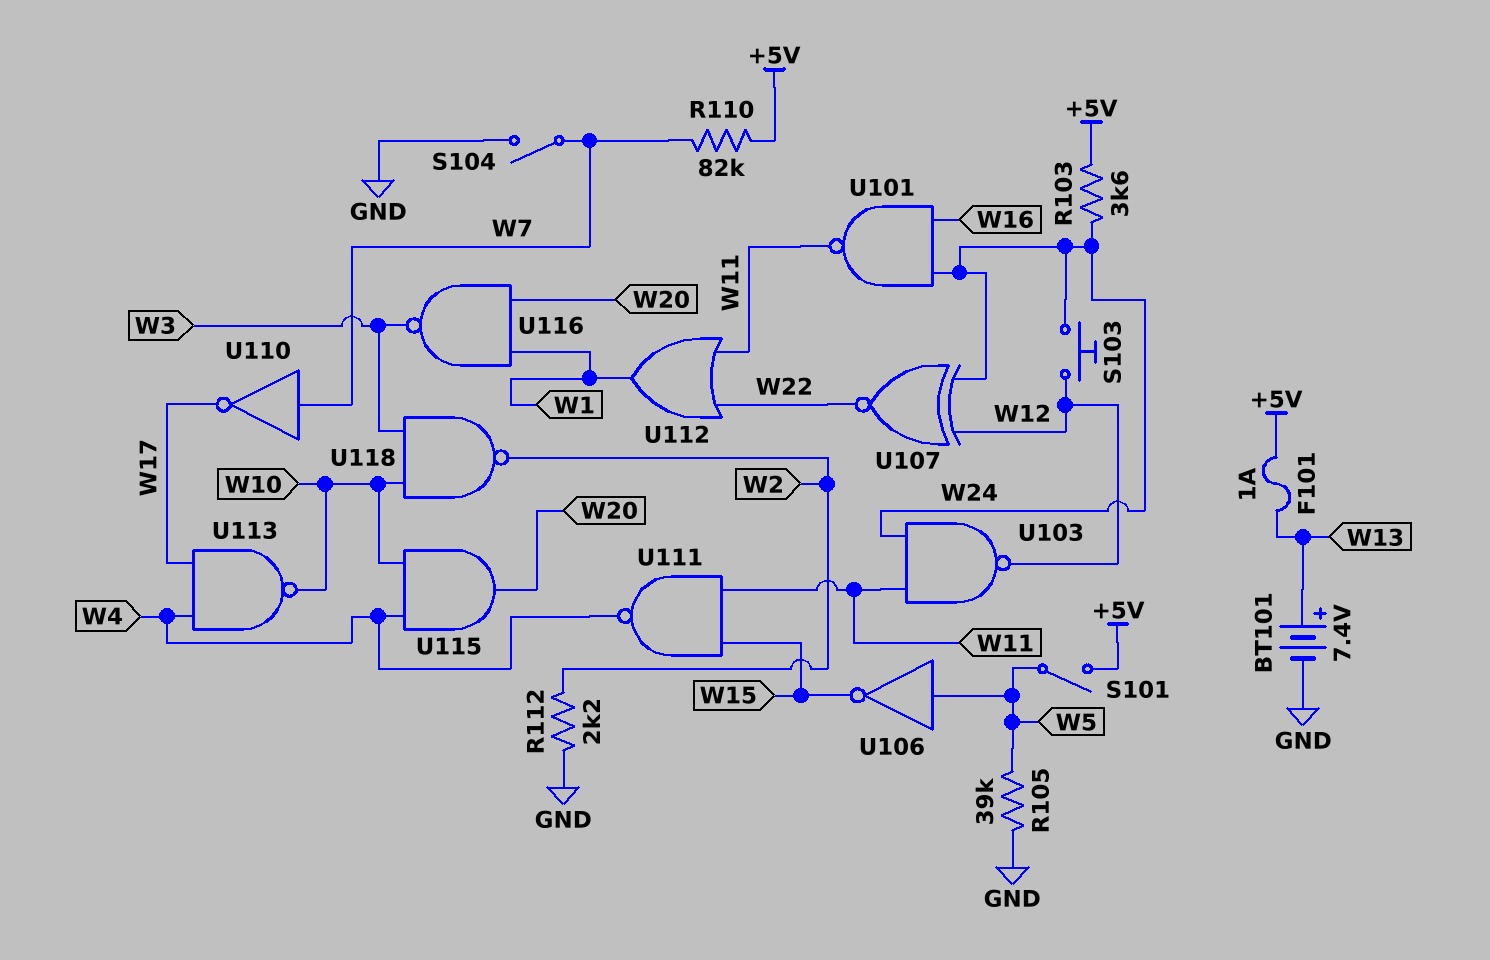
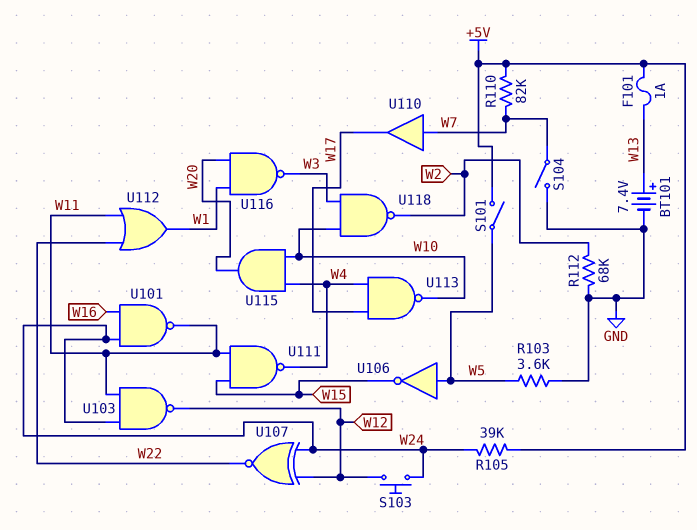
R103: 3.6k (+5V, W24) -> 3.6k (GND, W5)
R105: 39k (GND, W5) -> 39k (+5V, W24)
R112: 2.2k (GND, W2) -> 68k (GND, W2)
U110: NOT (in W7, out W17) -> buffer (in W7, out W17)

